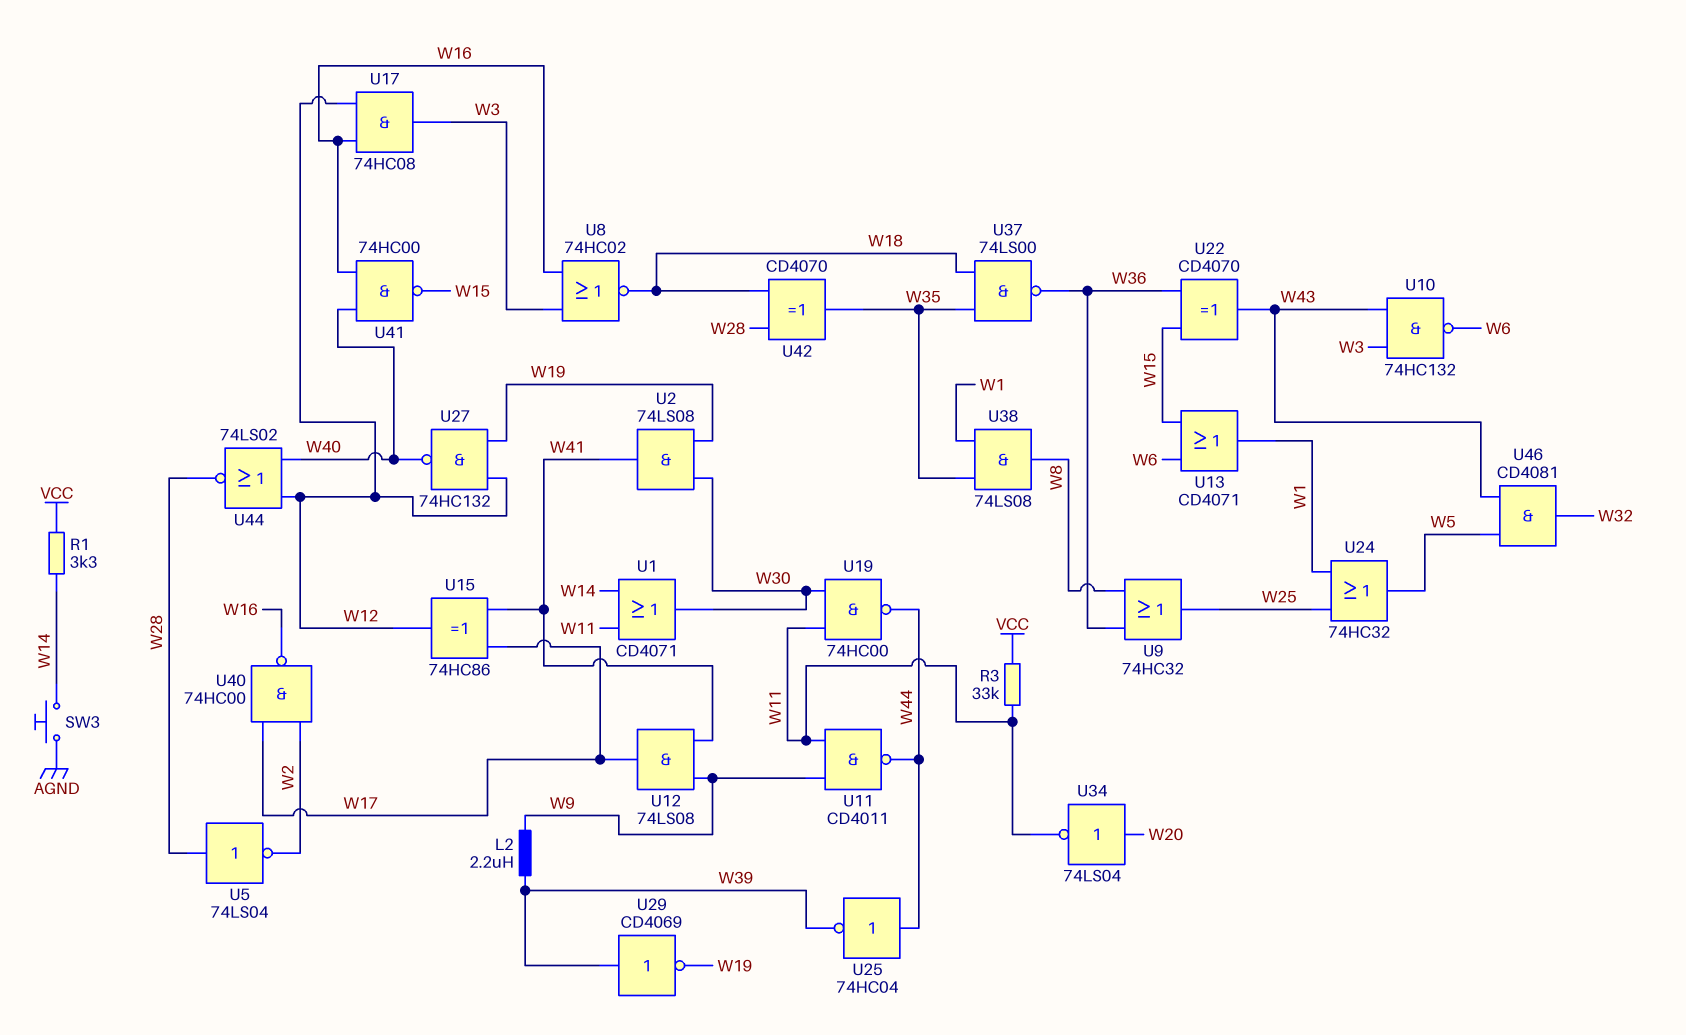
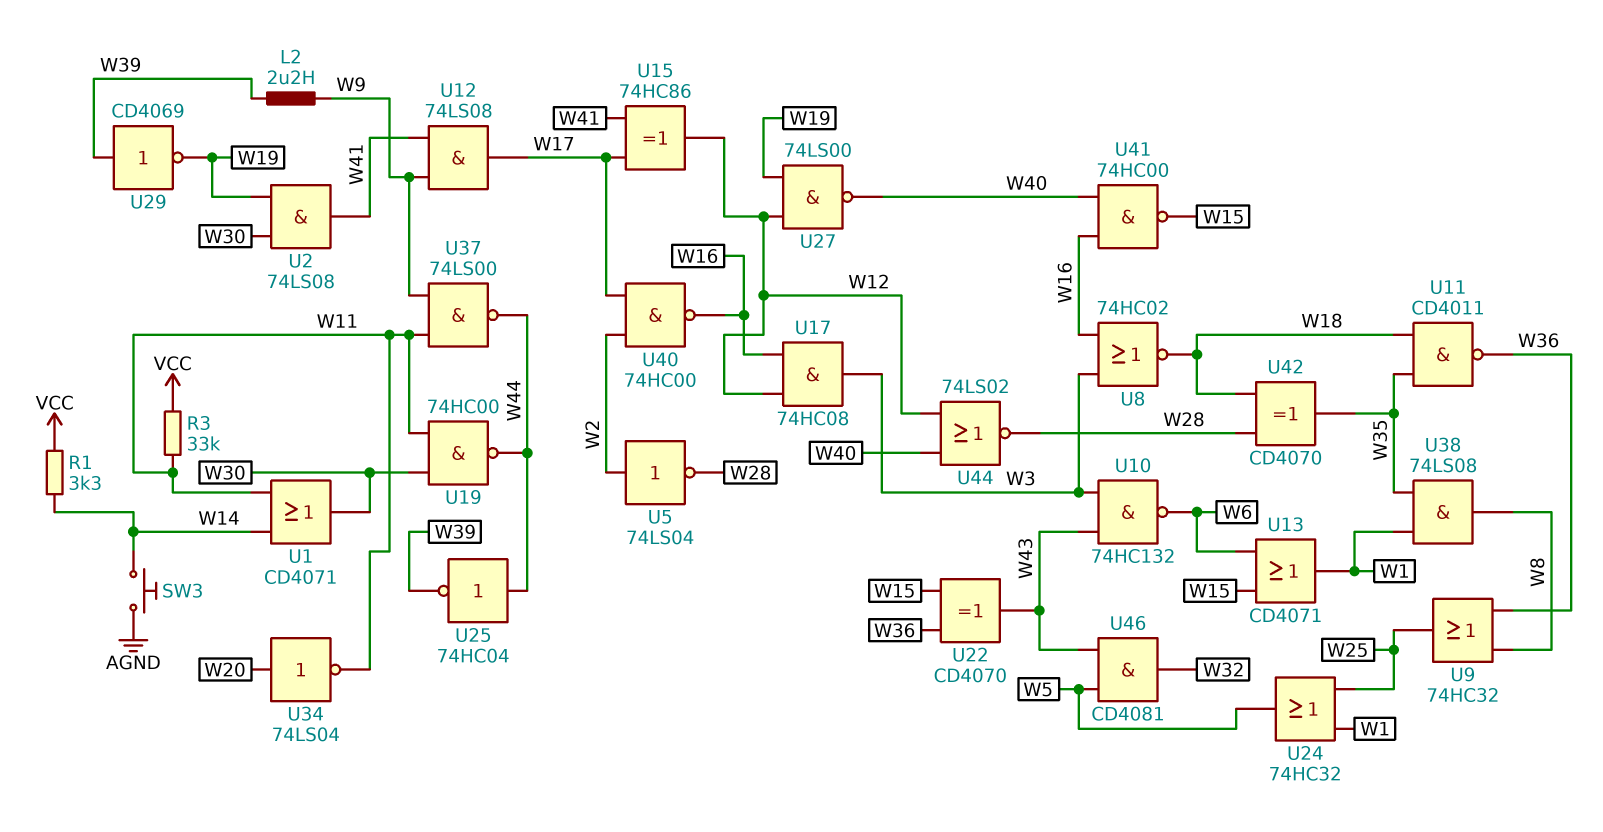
U5: NOT 74LS04 (in W28, out W2) -> NOT 74LS04 (in W2, out W28)
U11: NAND CD4011 (in W9, in W11, out W44) -> NAND CD4011 (in W18, in W35, out W36)
U27: NAND 74HC132 (in W12, in W19, out W40) -> NAND 74LS00 (in W12, in W19, out W40)
U37: NAND 74LS00 (in W18, in W35, out W36) -> NAND 74LS00 (in W9, in W11, out W44)

